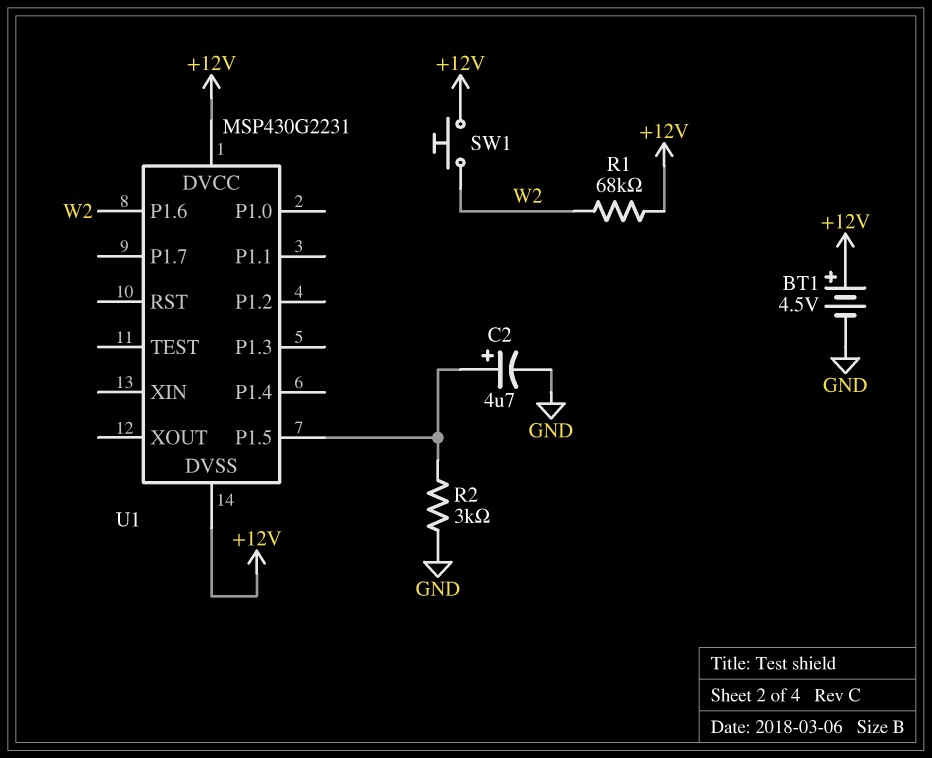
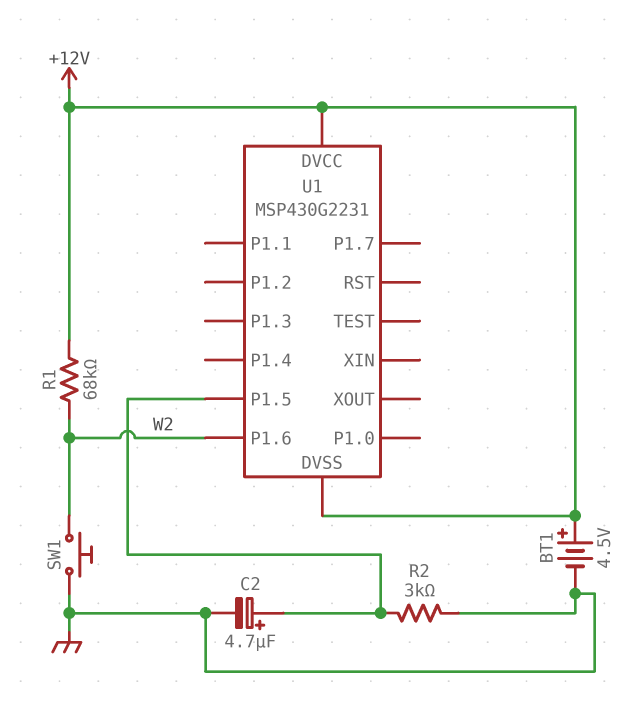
SW1: button (+12V, W2) -> button (GND, W2)

